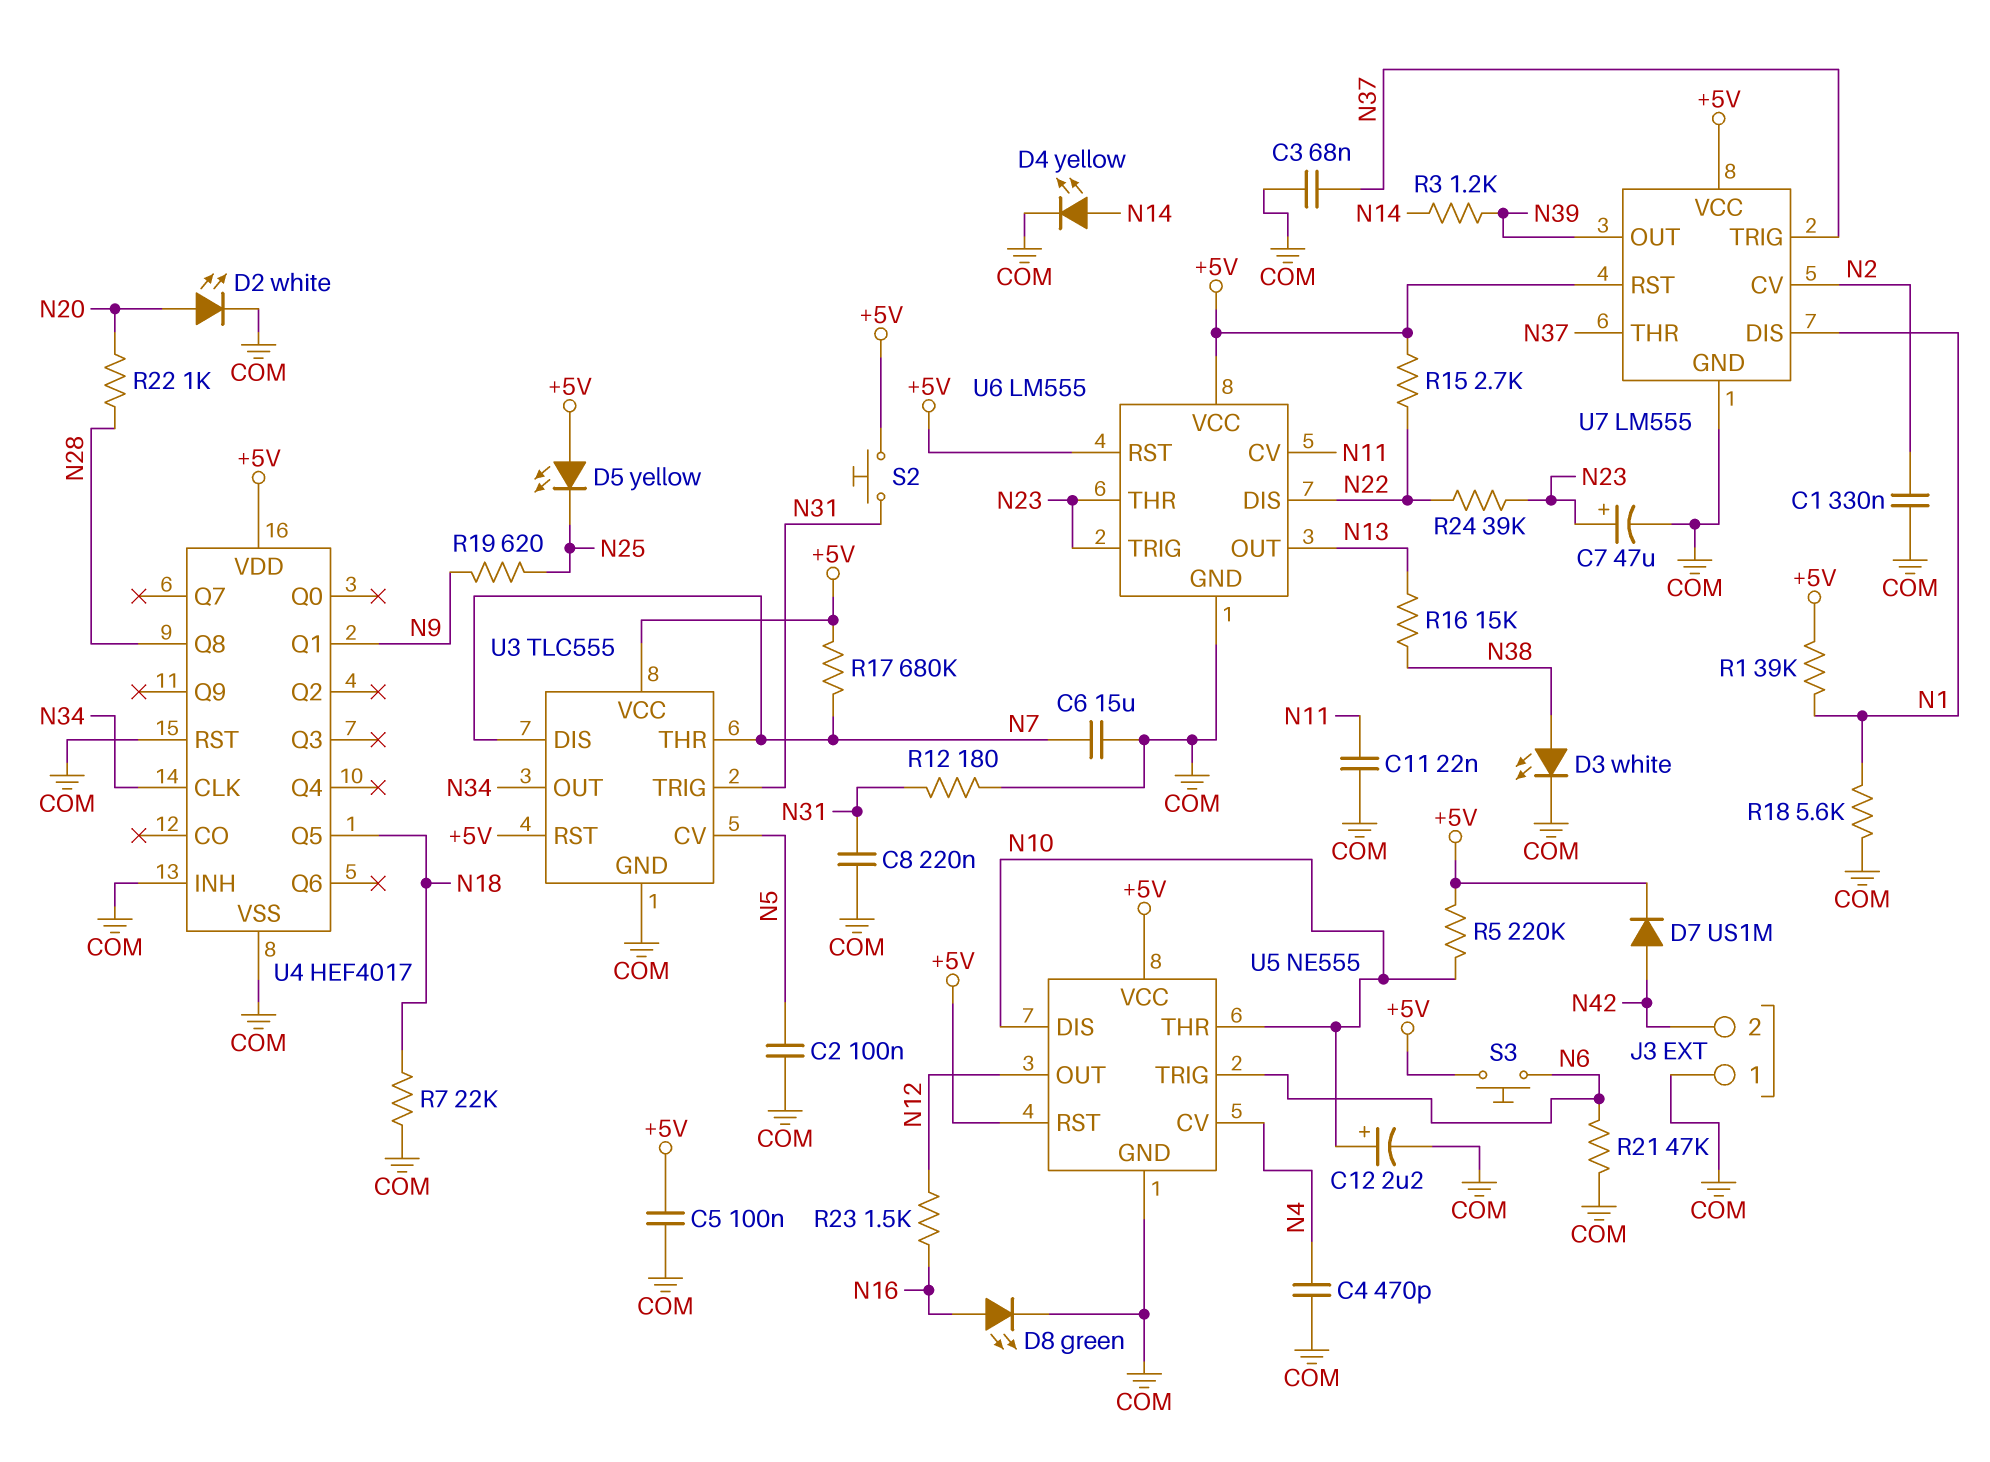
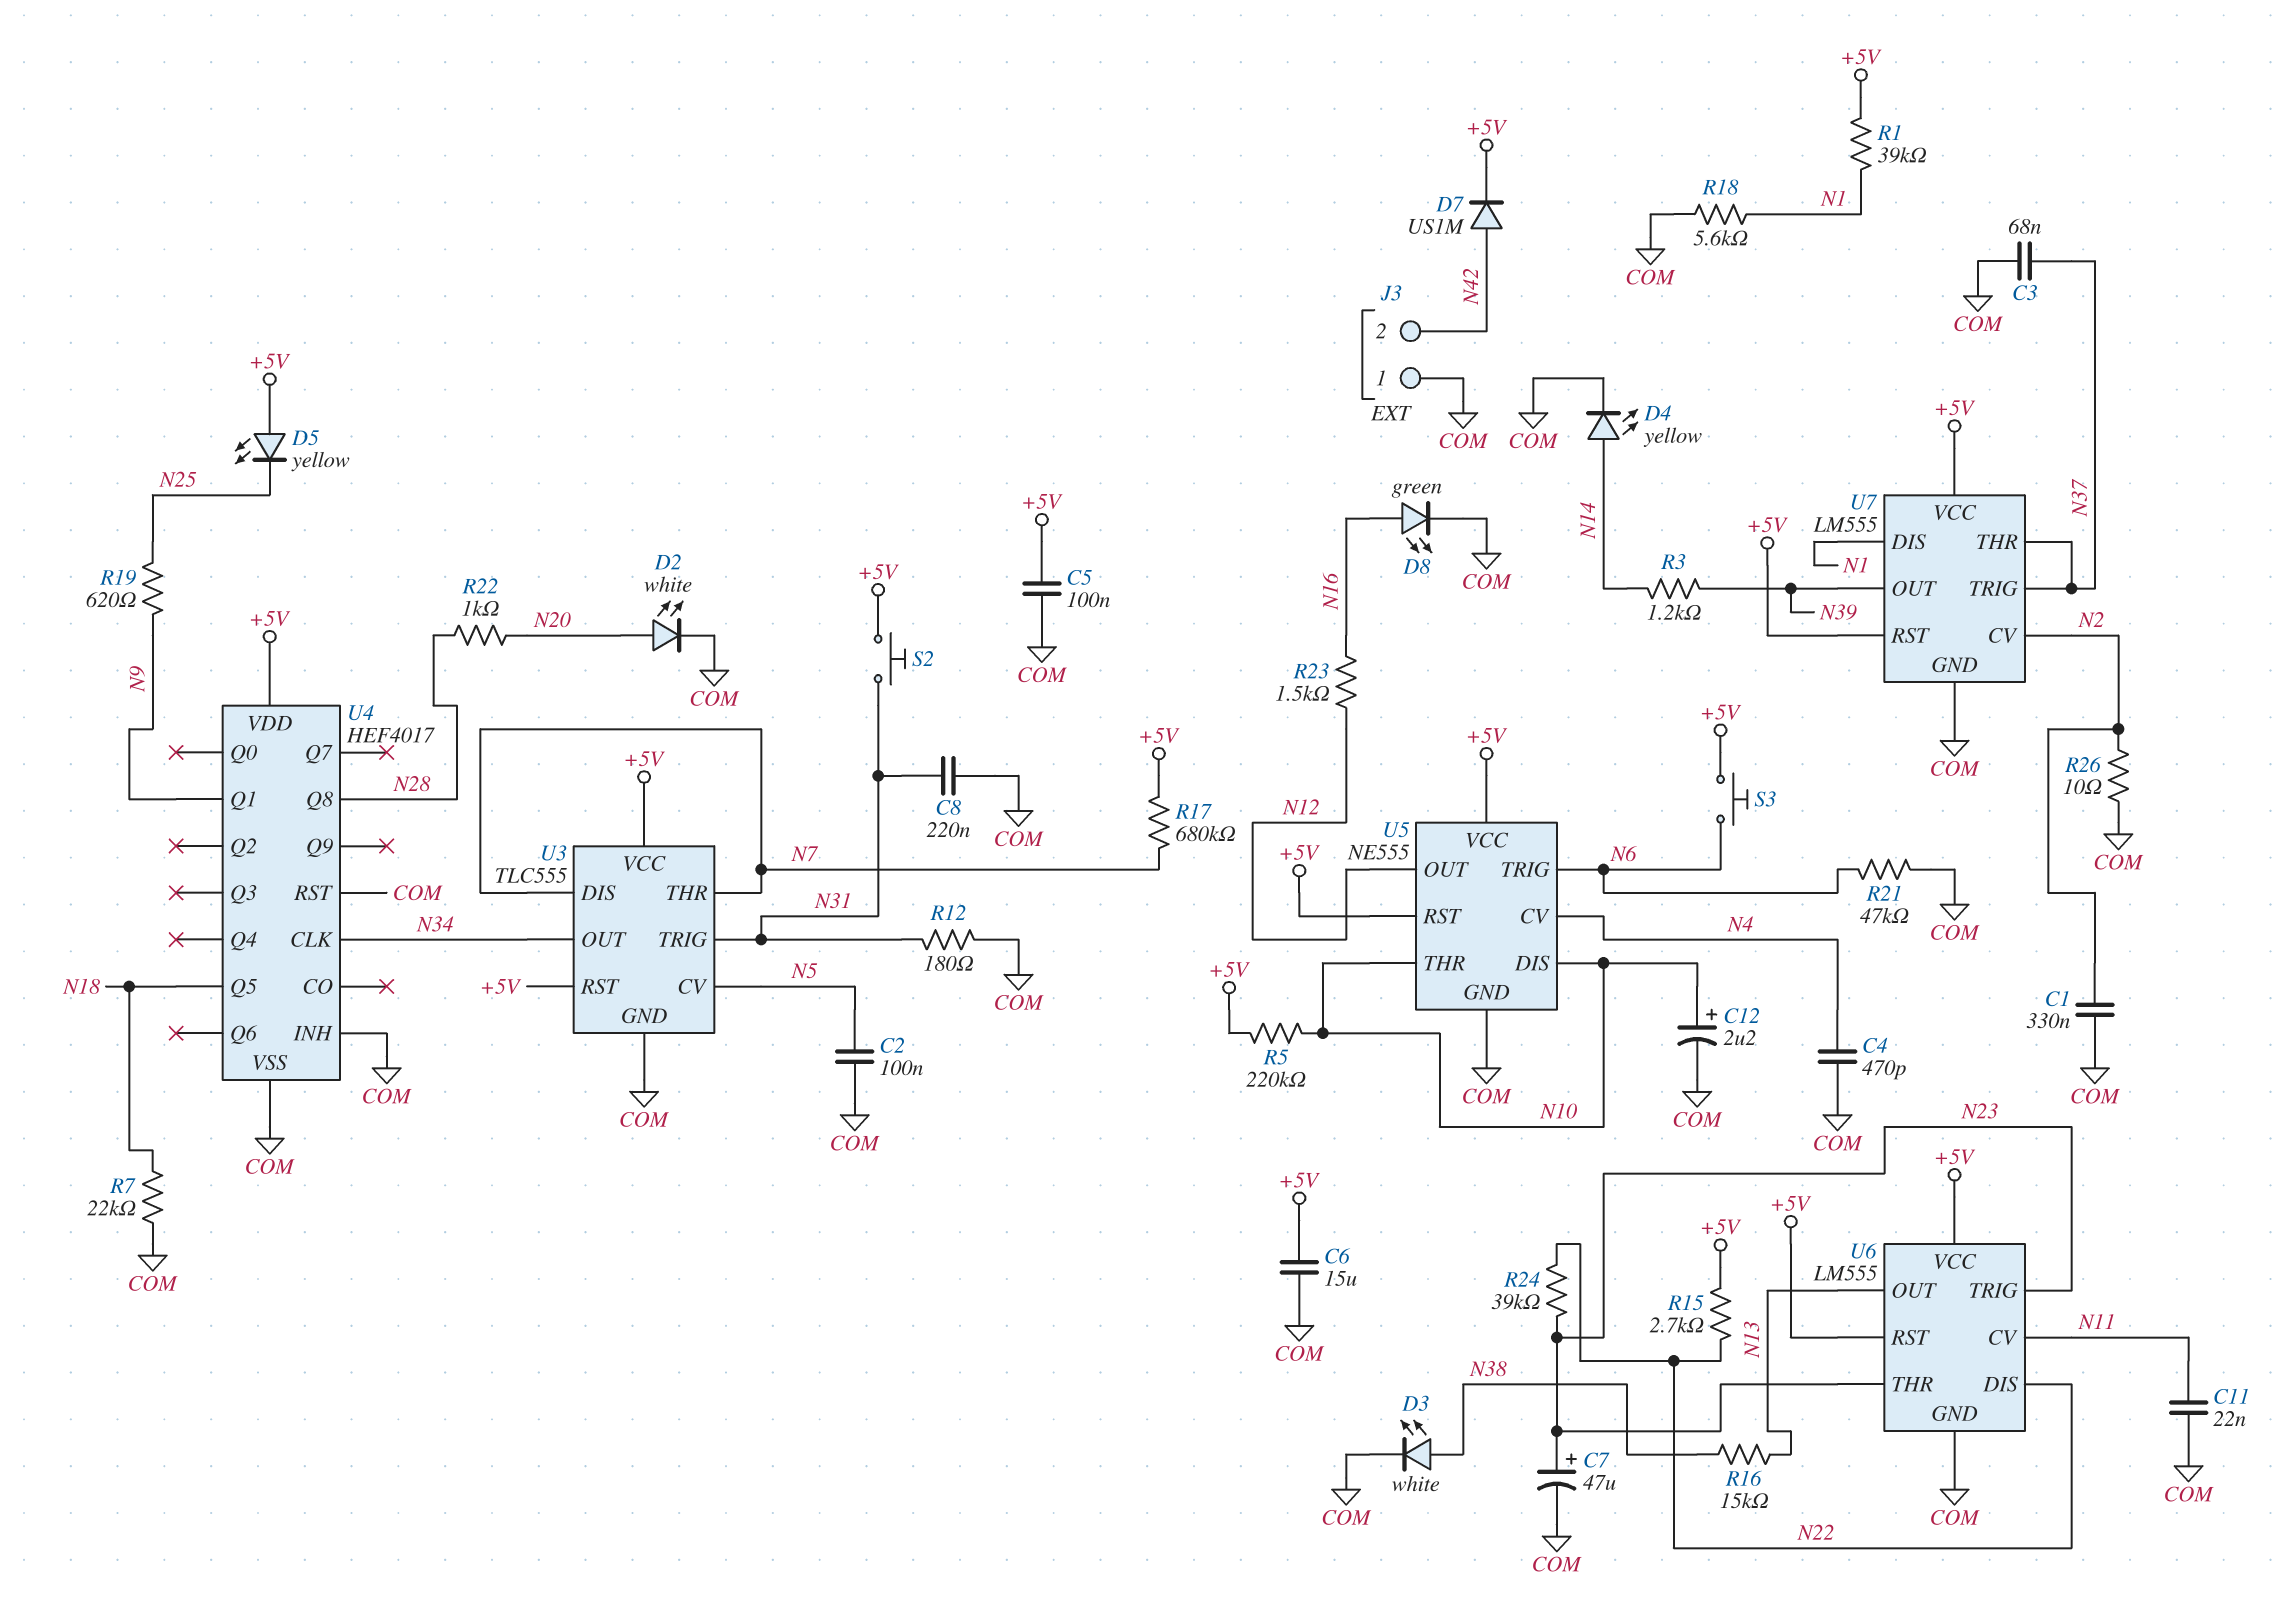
C6: 15uF (COM, N7) -> 15uF (+5V, COM)
R26: none -> 10 (COM, N2)

